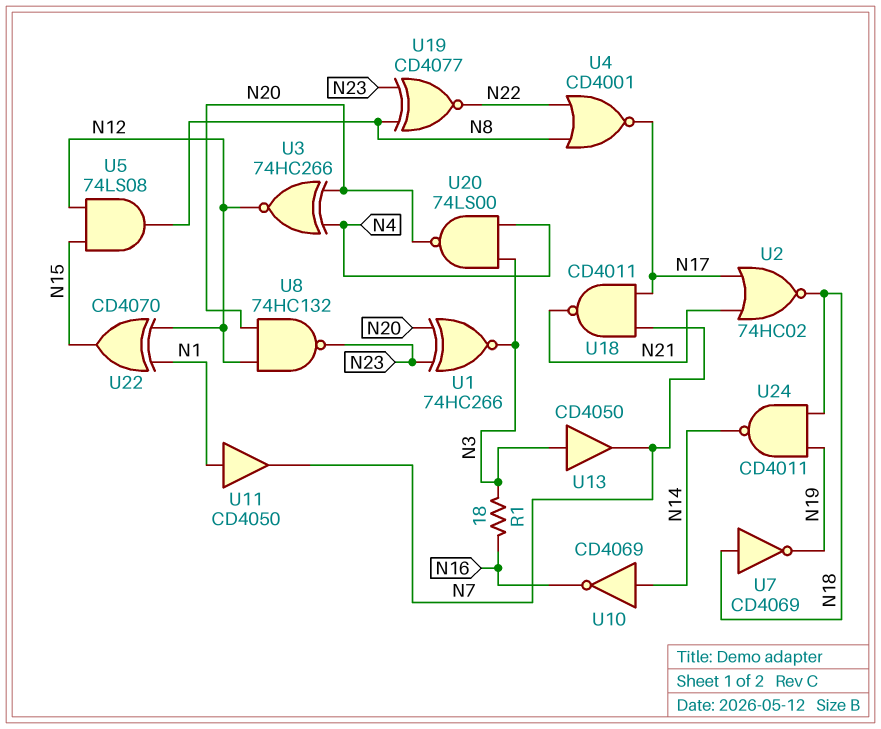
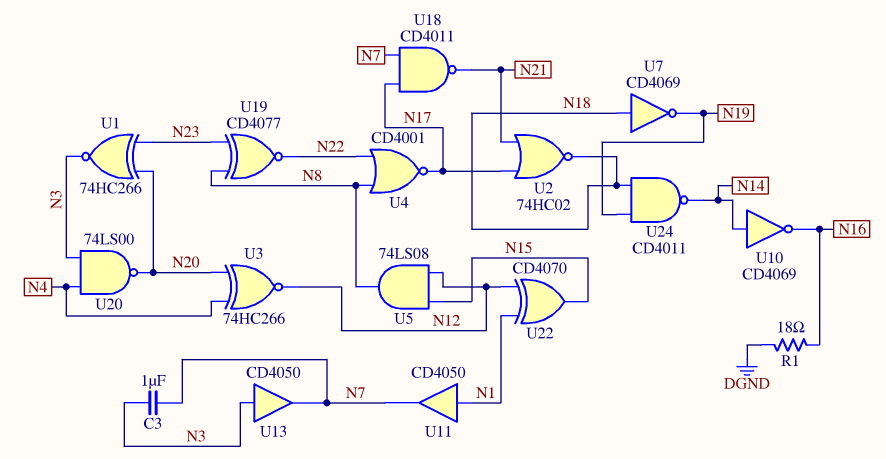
C3: none -> 1uF (N3, N7)
R1: 18 (N3, N16) -> 18 (DGND, N16)
U8: NAND 74HC132 (in N12, in N20, out N23) -> none

